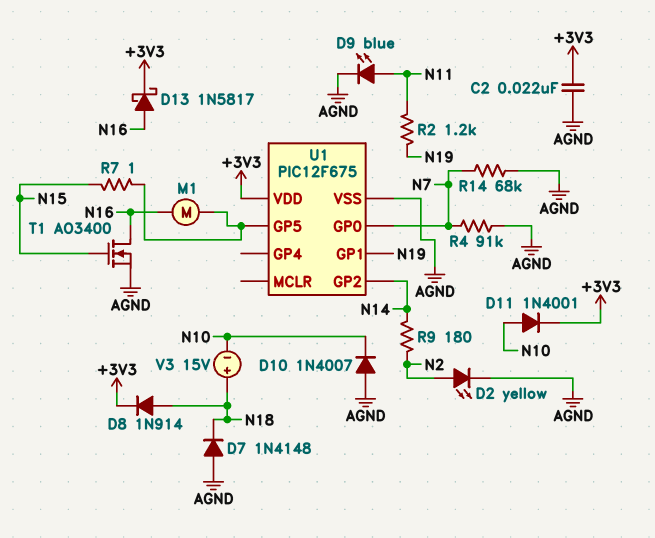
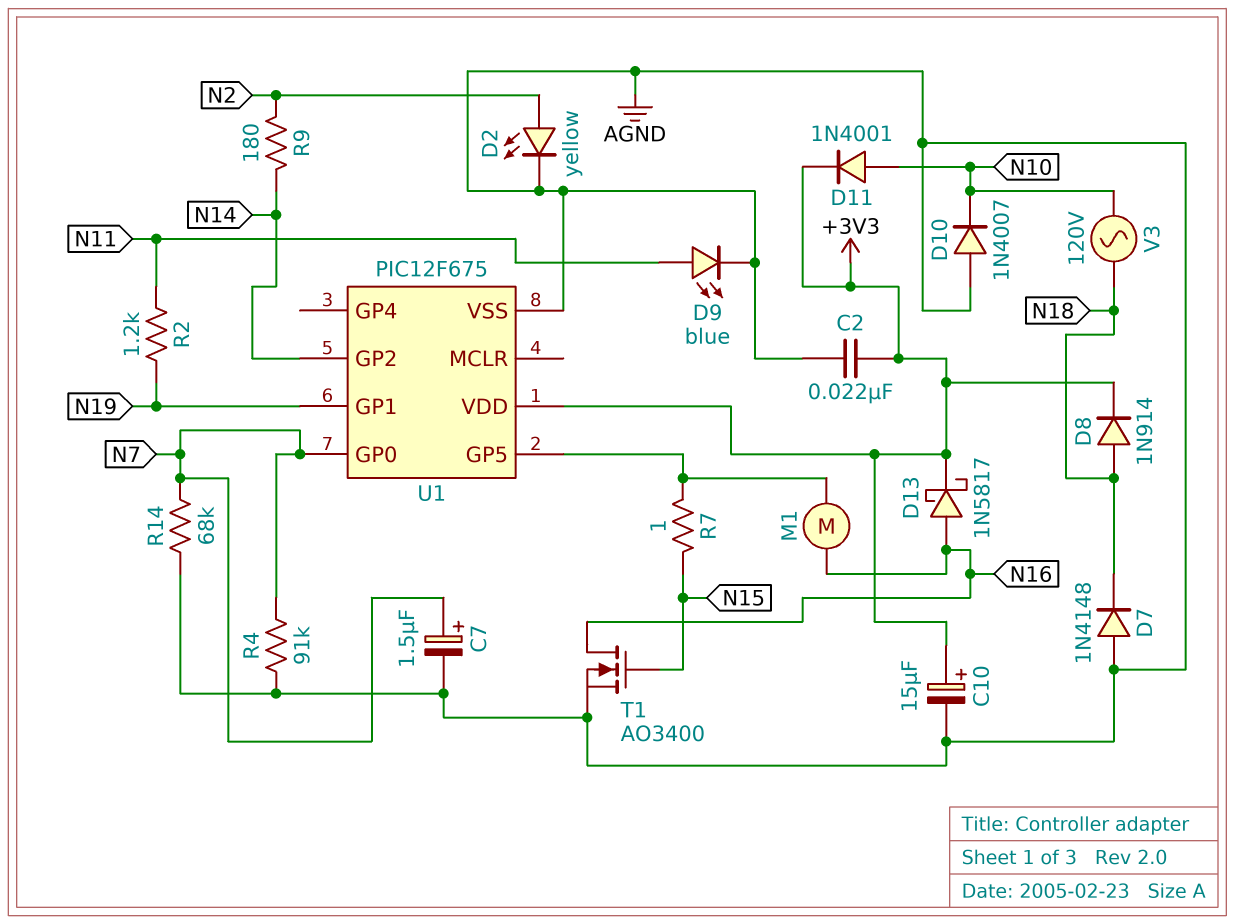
C7: none -> 1.5uF (plus N7, minus AGND)
C10: none -> 15uF (plus +3V3, minus AGND)
V3: 15V (plus N18, minus N10) -> AC 120V (N10, N18)

